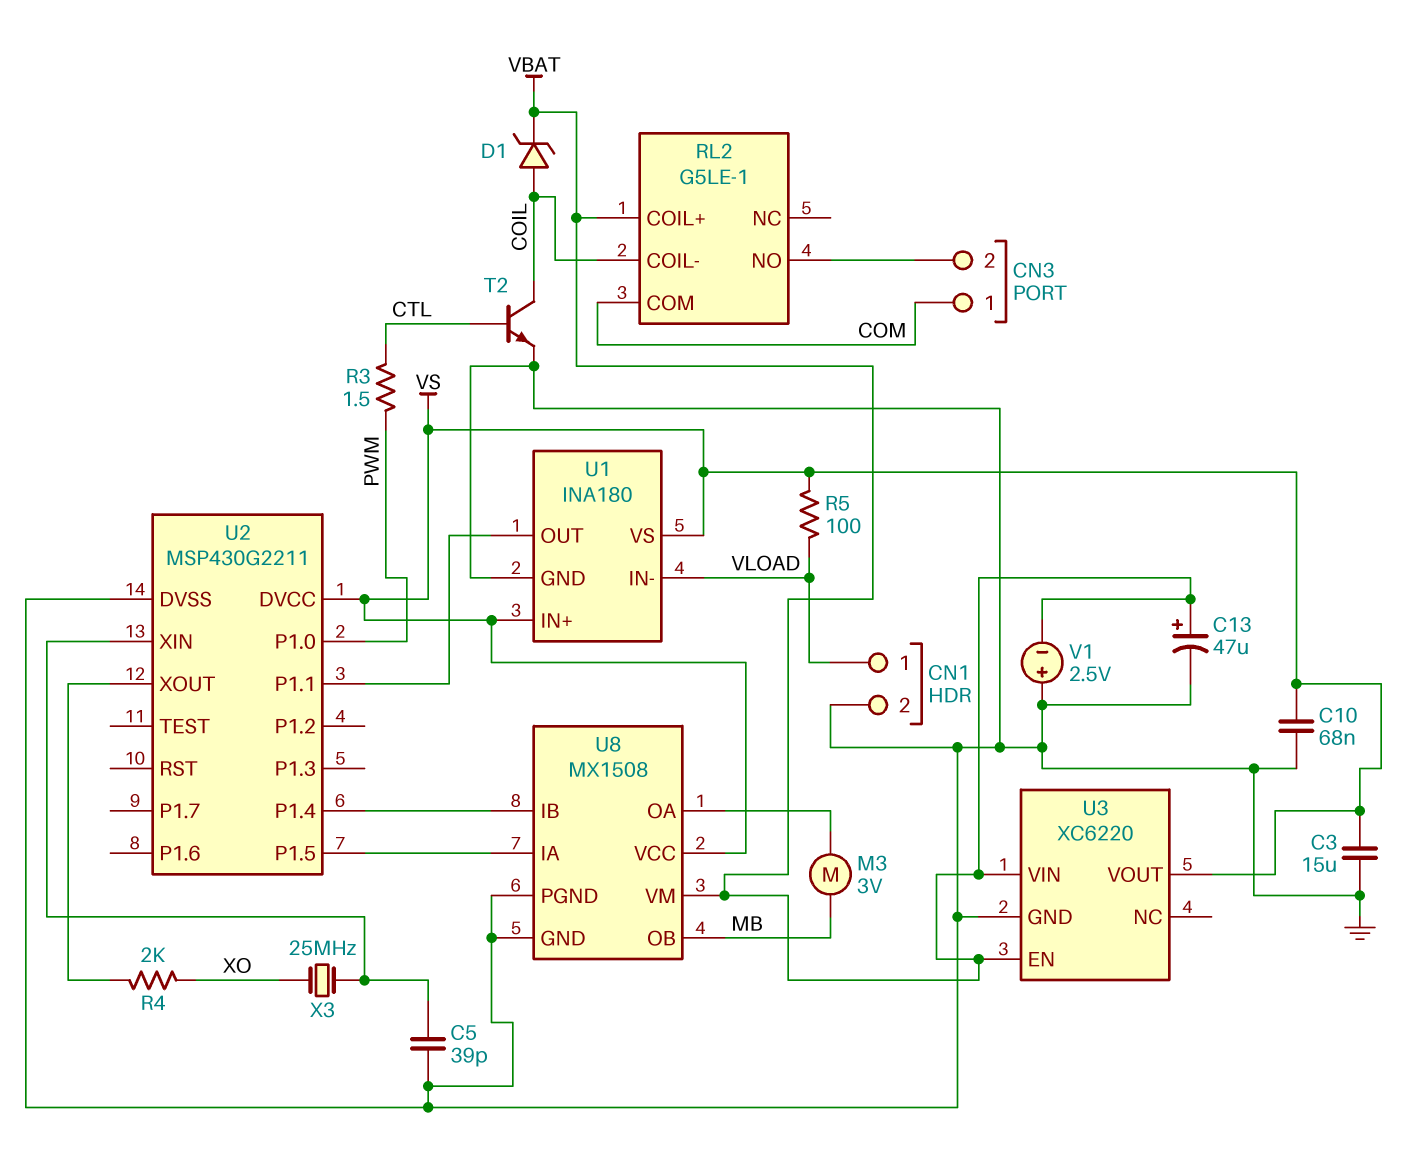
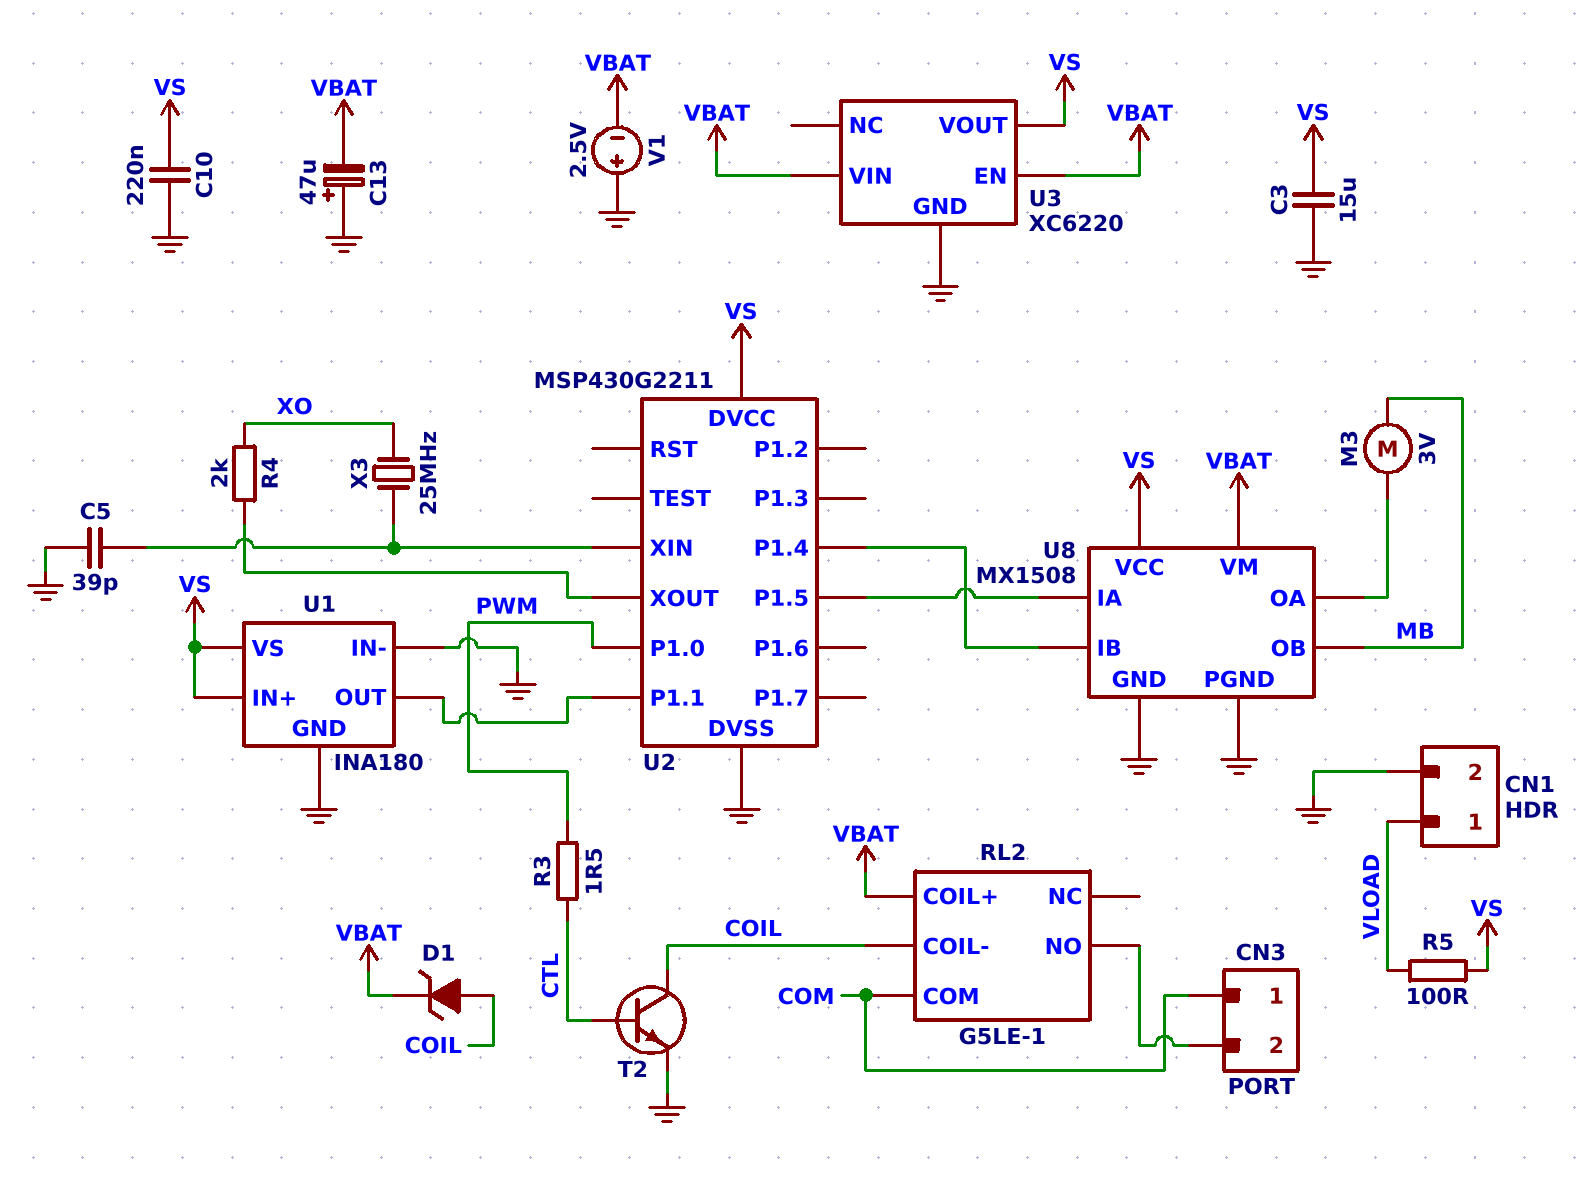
C10: 68nF (GND, VS) -> 220nF (GND, VS)
C13: 47uF (plus VBAT, minus GND) -> 47uF (plus GND, minus VBAT)
U1 pin IN-: VLOAD -> GND

